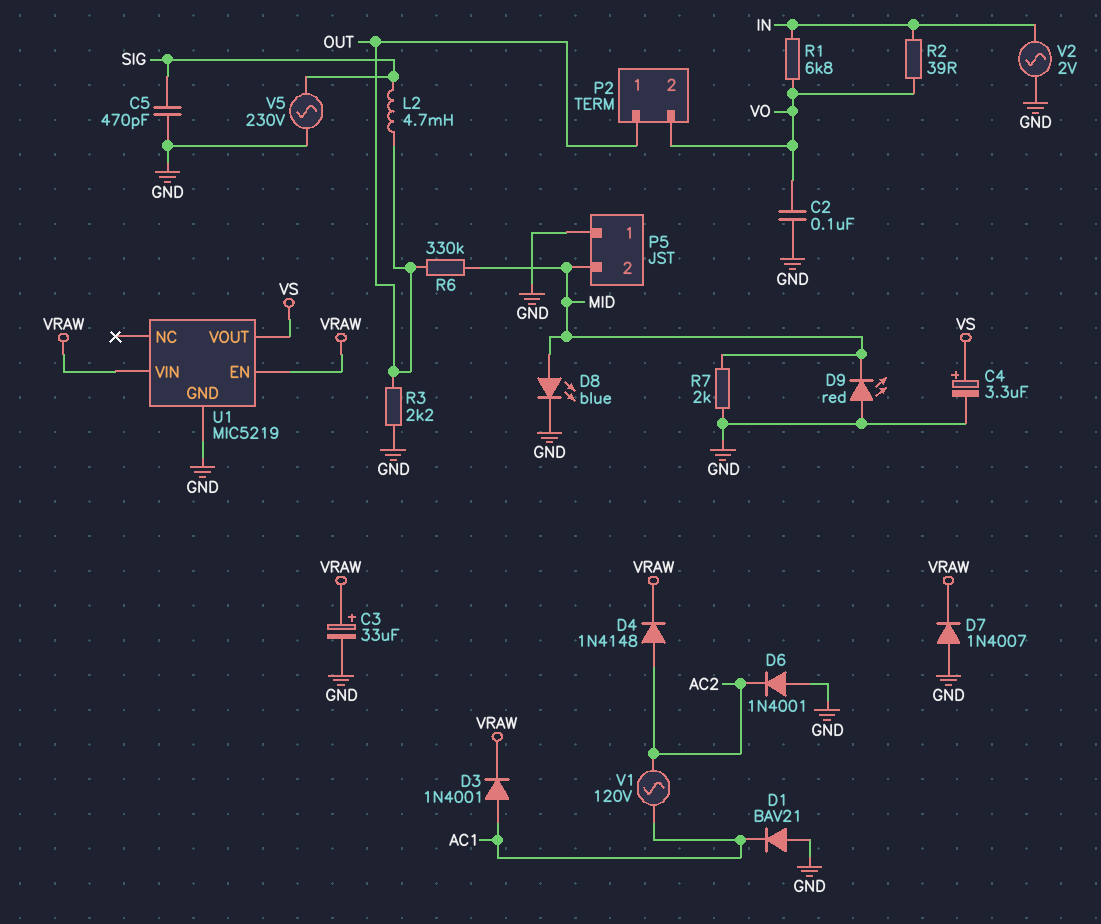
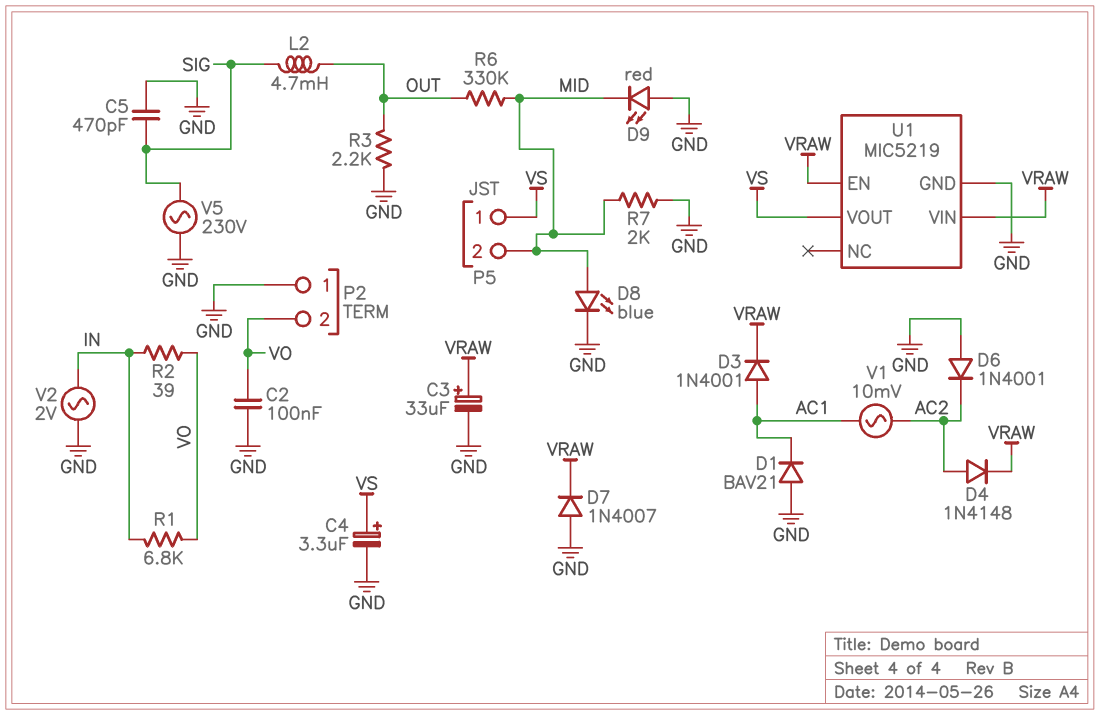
P2 pin 1: OUT -> GND
P5 pin 1: GND -> VS
V1: AC 120V (AC1, AC2) -> AC 10mV (AC1, AC2)

